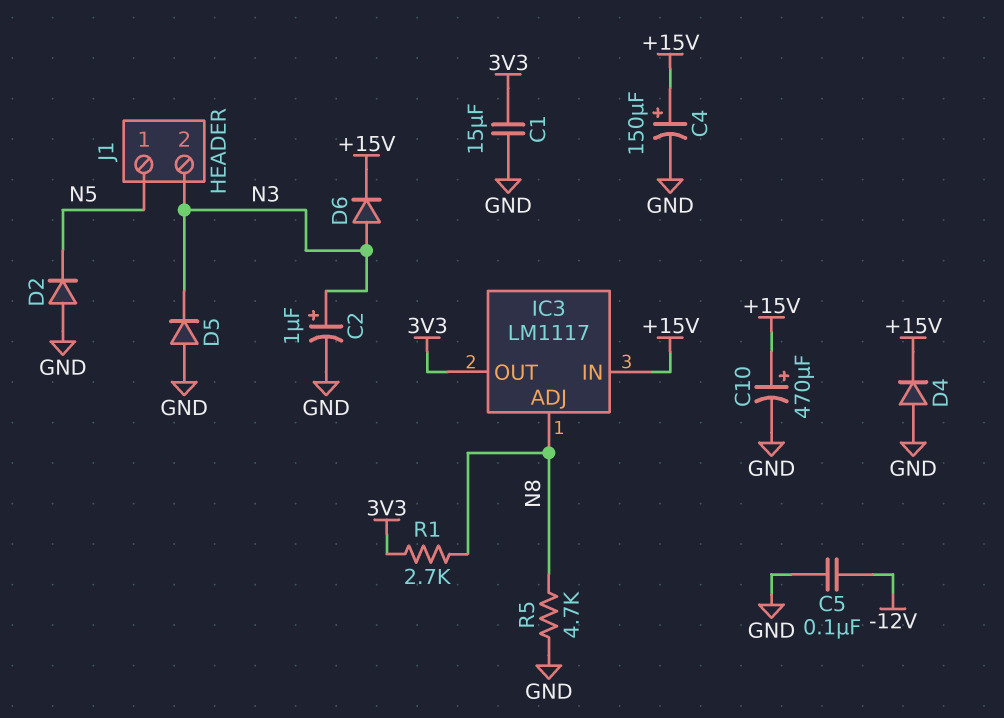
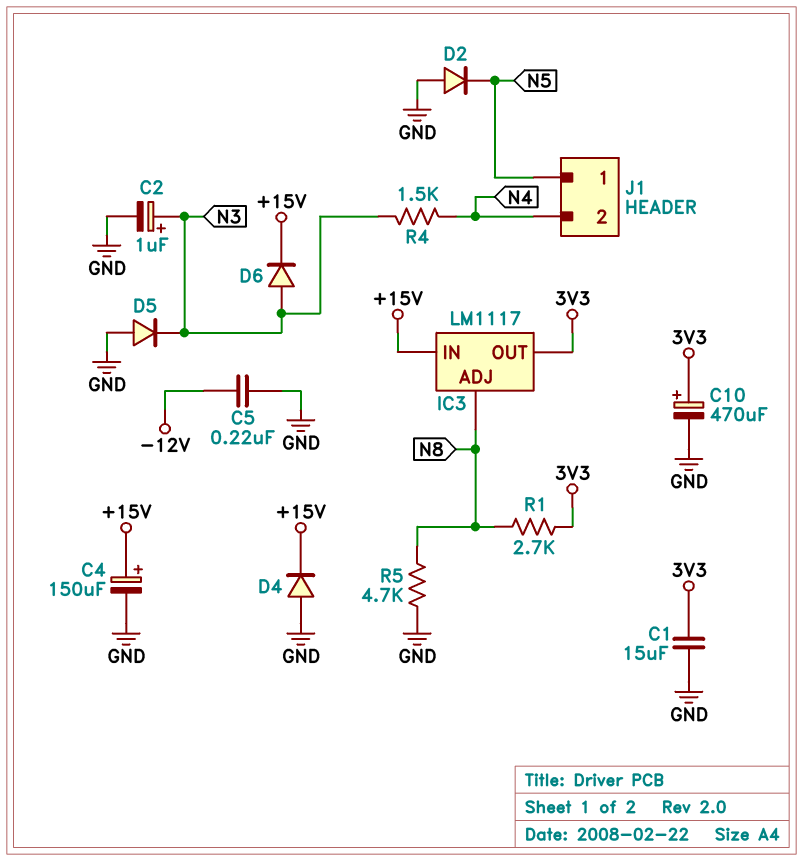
C5: 100nF (-12V, GND) -> 220nF (-12V, GND)
C10: 470uF (plus +15V, minus GND) -> 470uF (plus 3V3, minus GND)
J1 pin 2: N3 -> N4
R4: none -> 1.5k (N3, N4)

